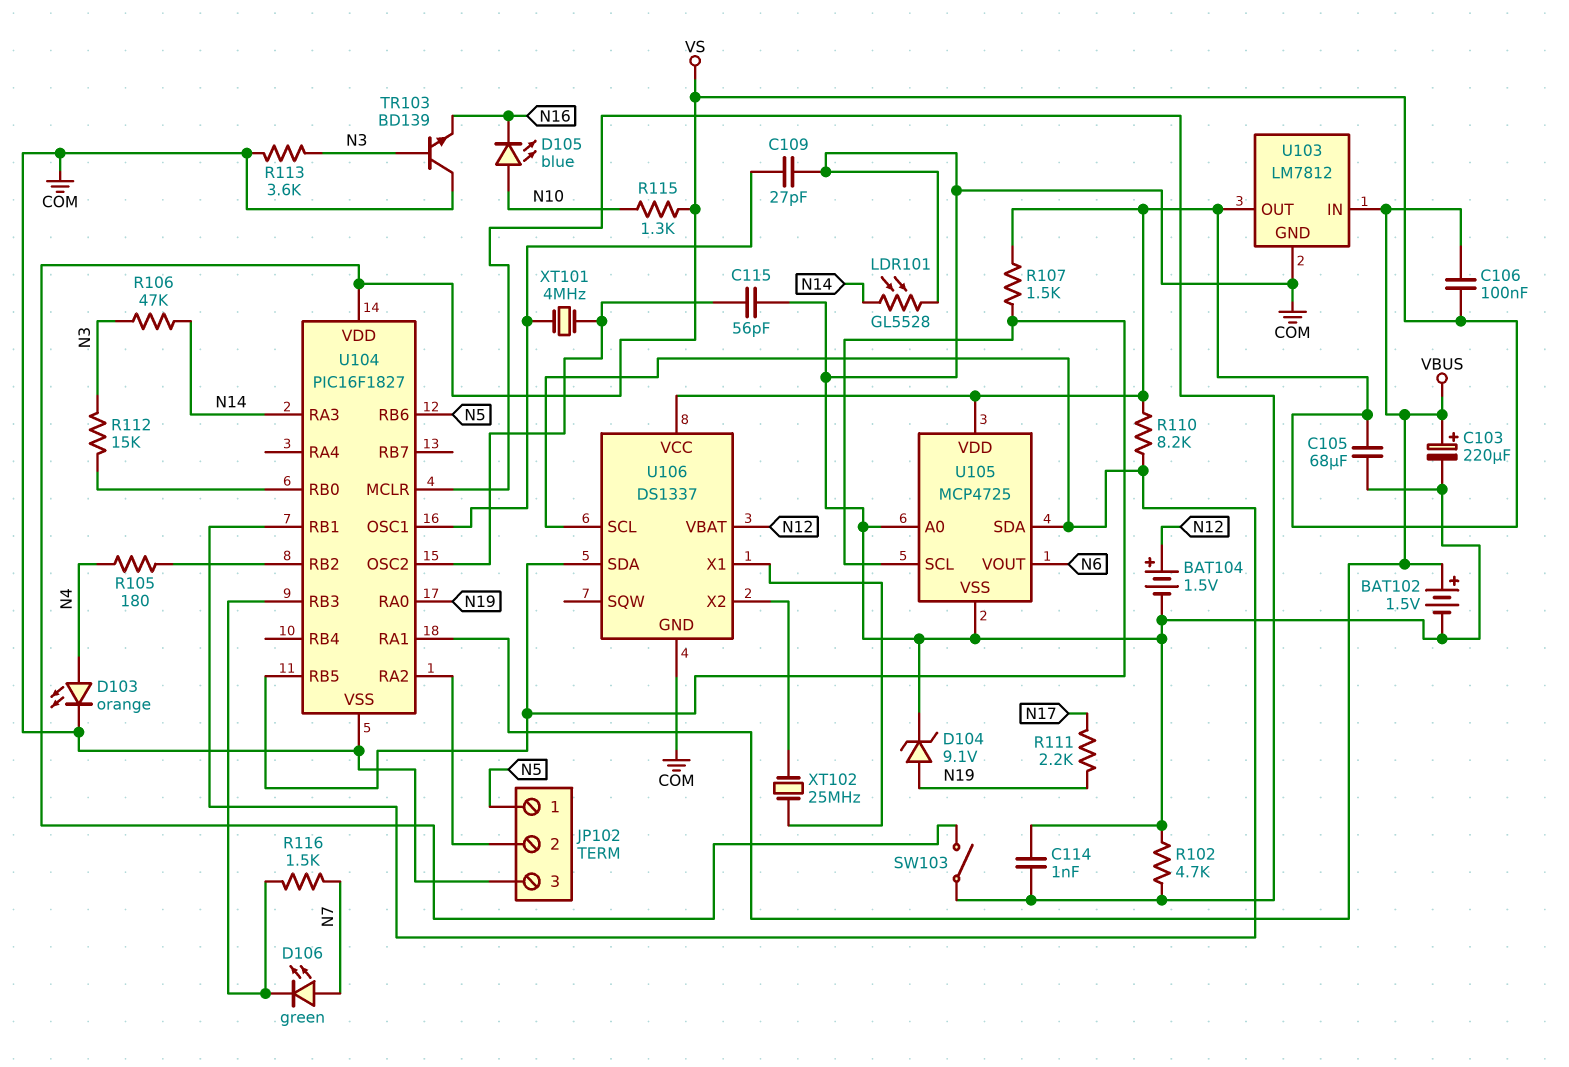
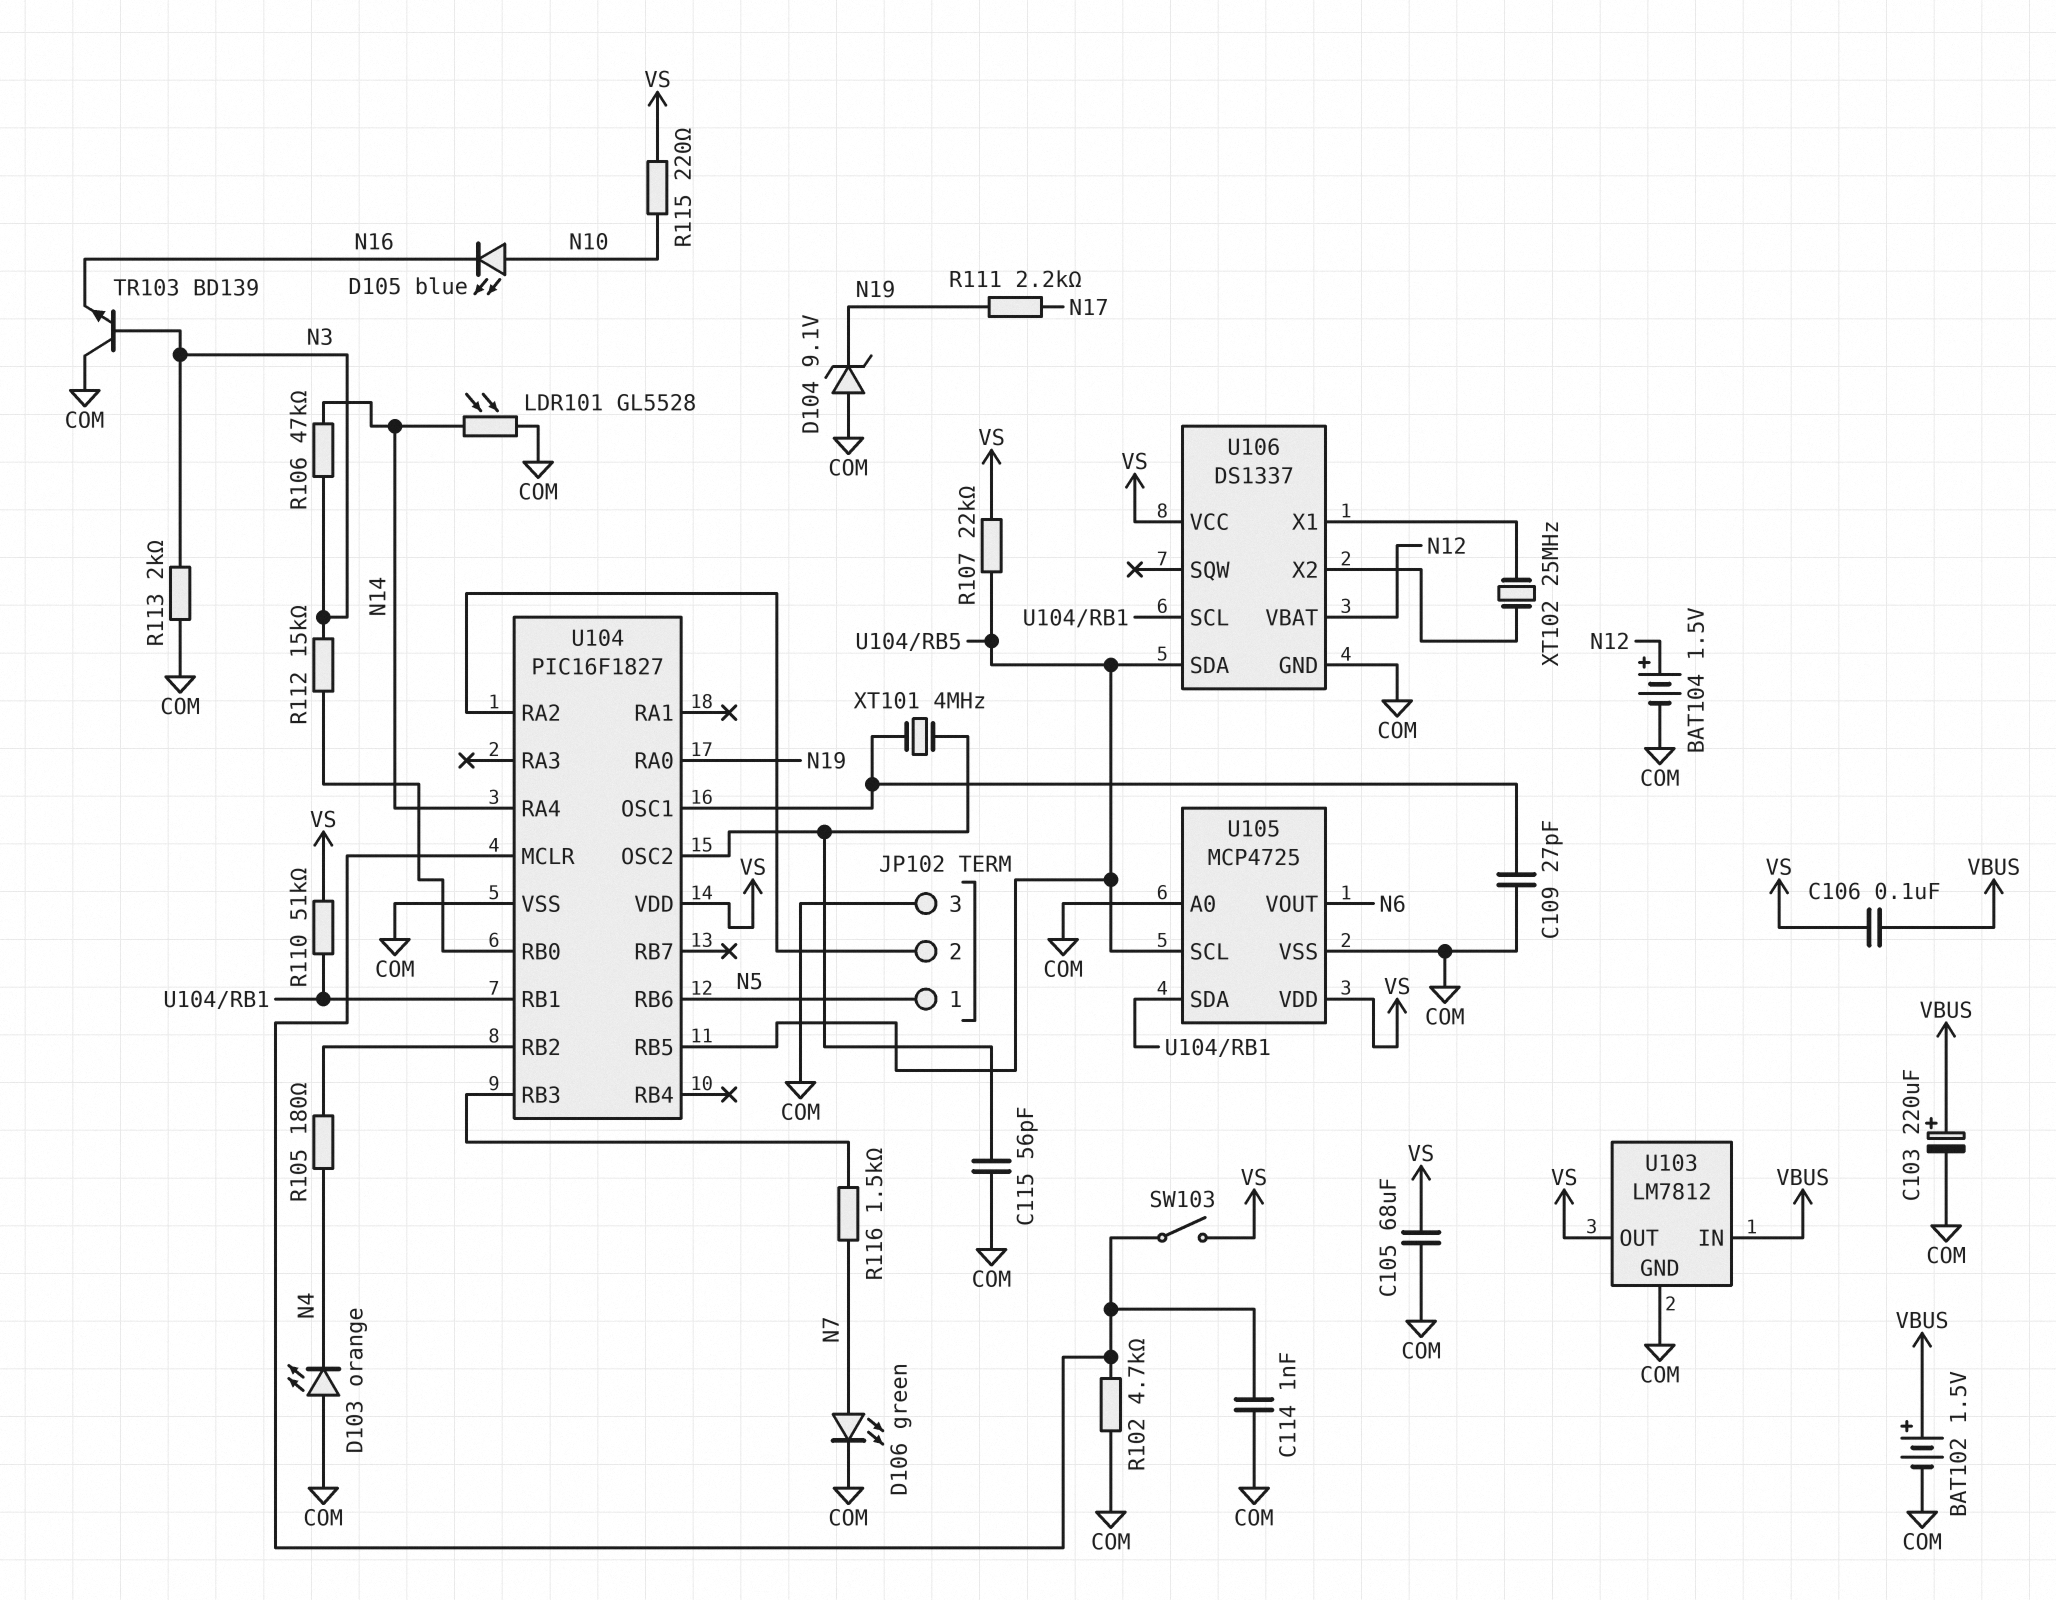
D103: LED orange (A N4, K COM) -> LED orange (A COM, K N4)
D104: zener 9.1V (A N19, K COM) -> zener 9.1V (A COM, K N19)
D106: LED green (A N7, K U104/RB3) -> LED green (A N7, K COM)
R107: 1.5k (U104/RB5, VS) -> 22k (U104/RB5, VS)
R110: 8.2k (U104/RB1, VS) -> 51k (U104/RB1, VS)
R113: 3.6k (COM, N3) -> 2k (COM, N3)
R115: 1.3k (N10, VS) -> 220 (N10, VS)
U104 pin RA1: VBUS -> none
U104 pin RA3: N14 -> none
U104 pin RA4: none -> N14

